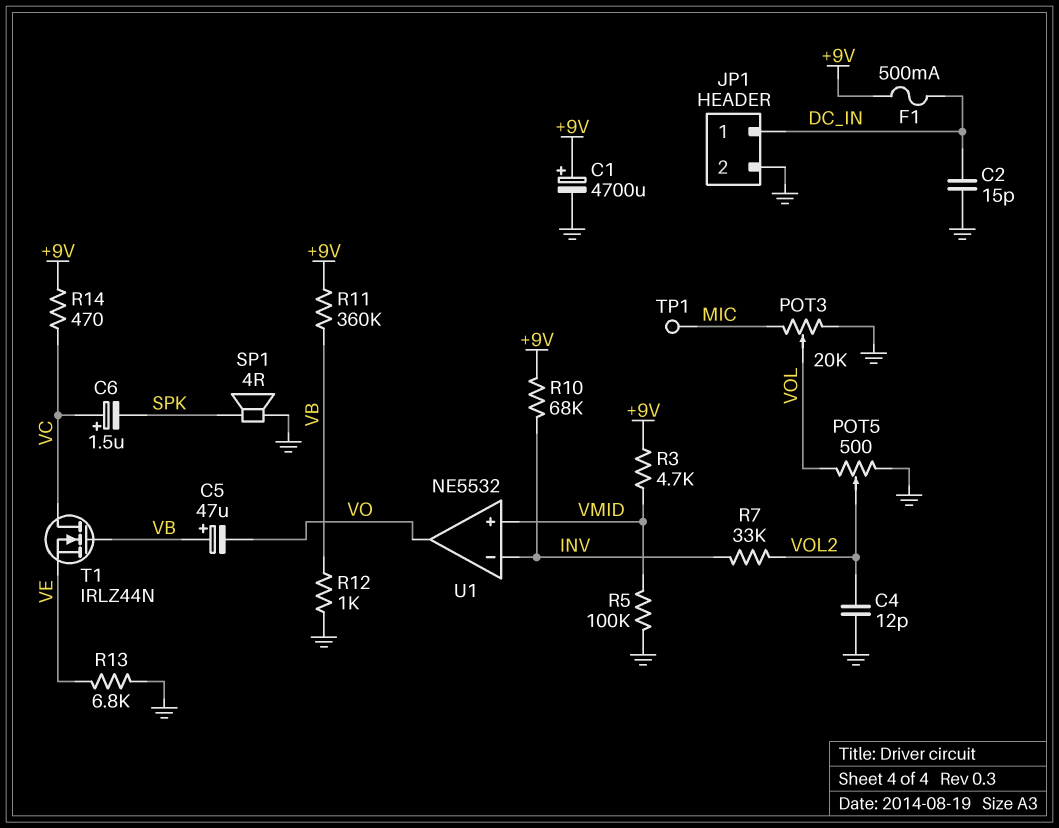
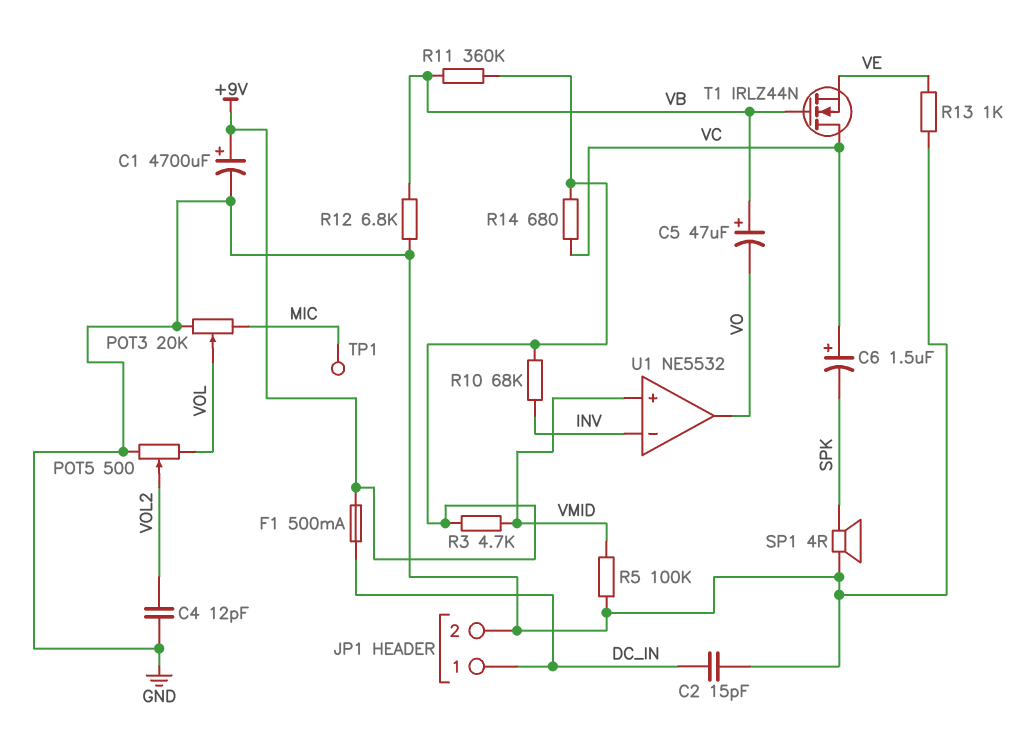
R7: 33k (INV, VOL2) -> none
R12: 1k (GND, VB) -> 6.8k (GND, VB)
R13: 6.8k (GND, VE) -> 1k (GND, VE)
R14: 470 (+9V, VC) -> 680 (+9V, VC)

